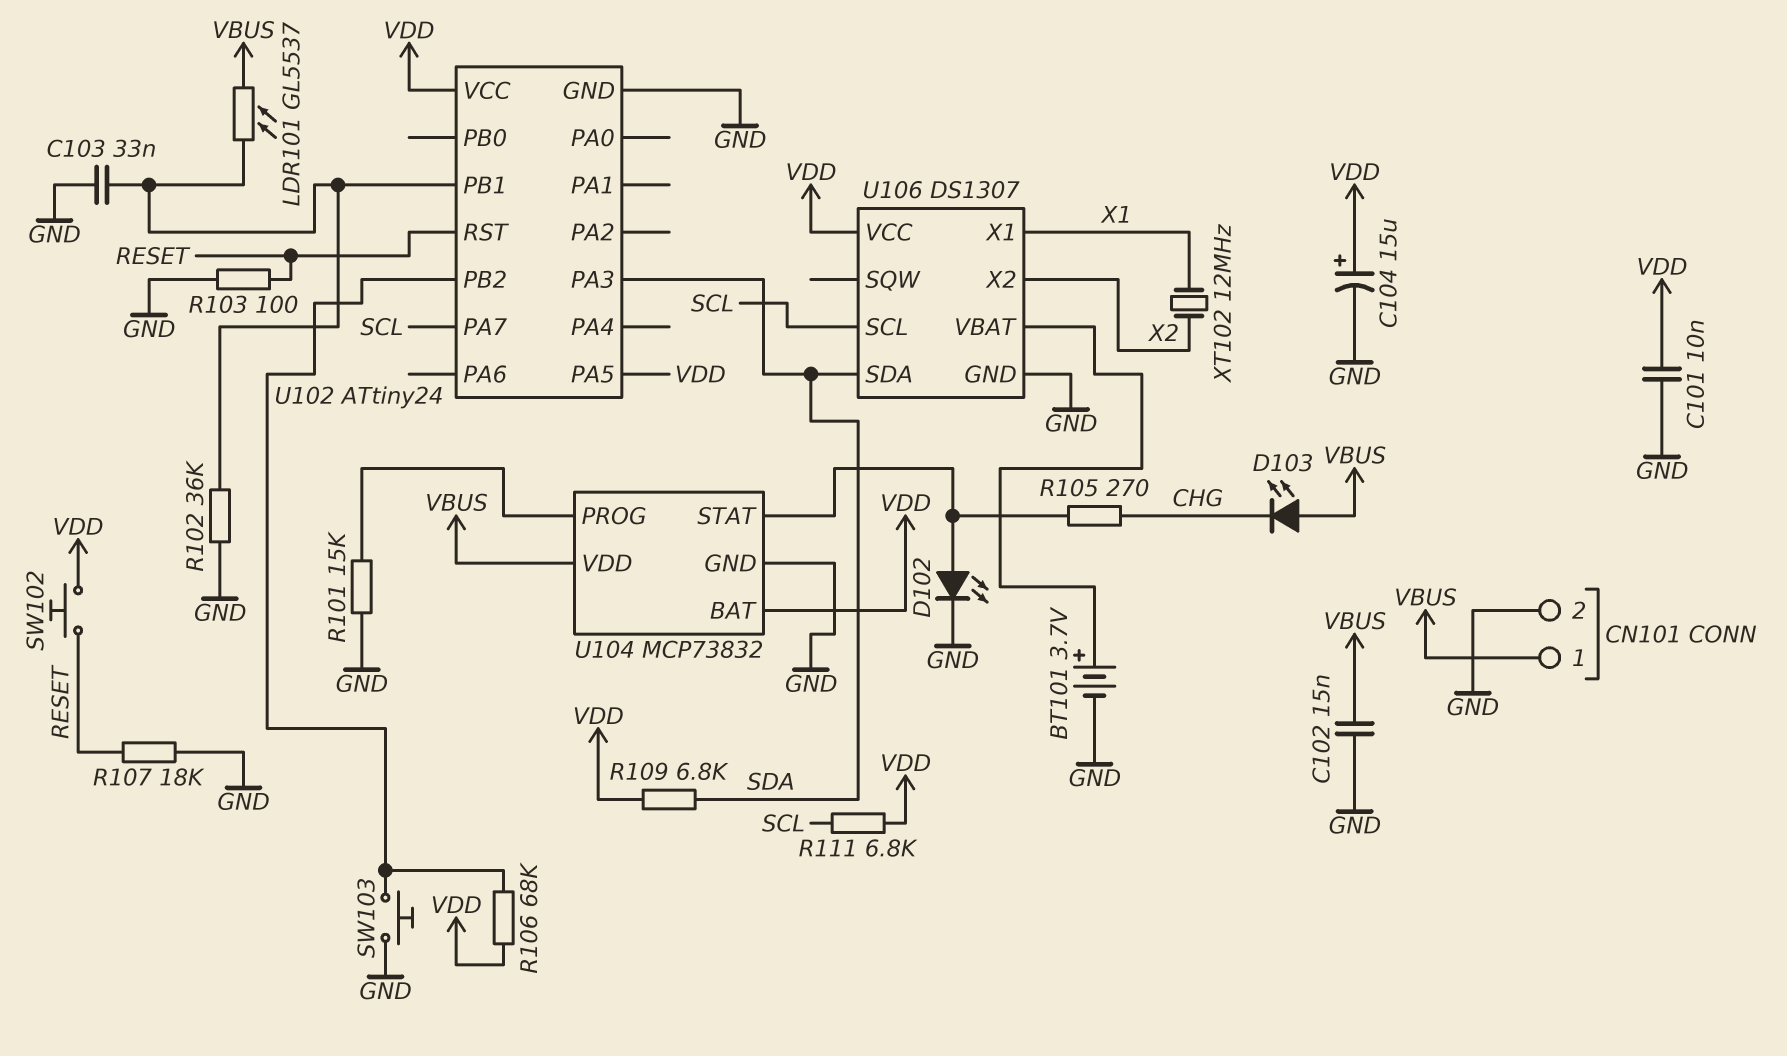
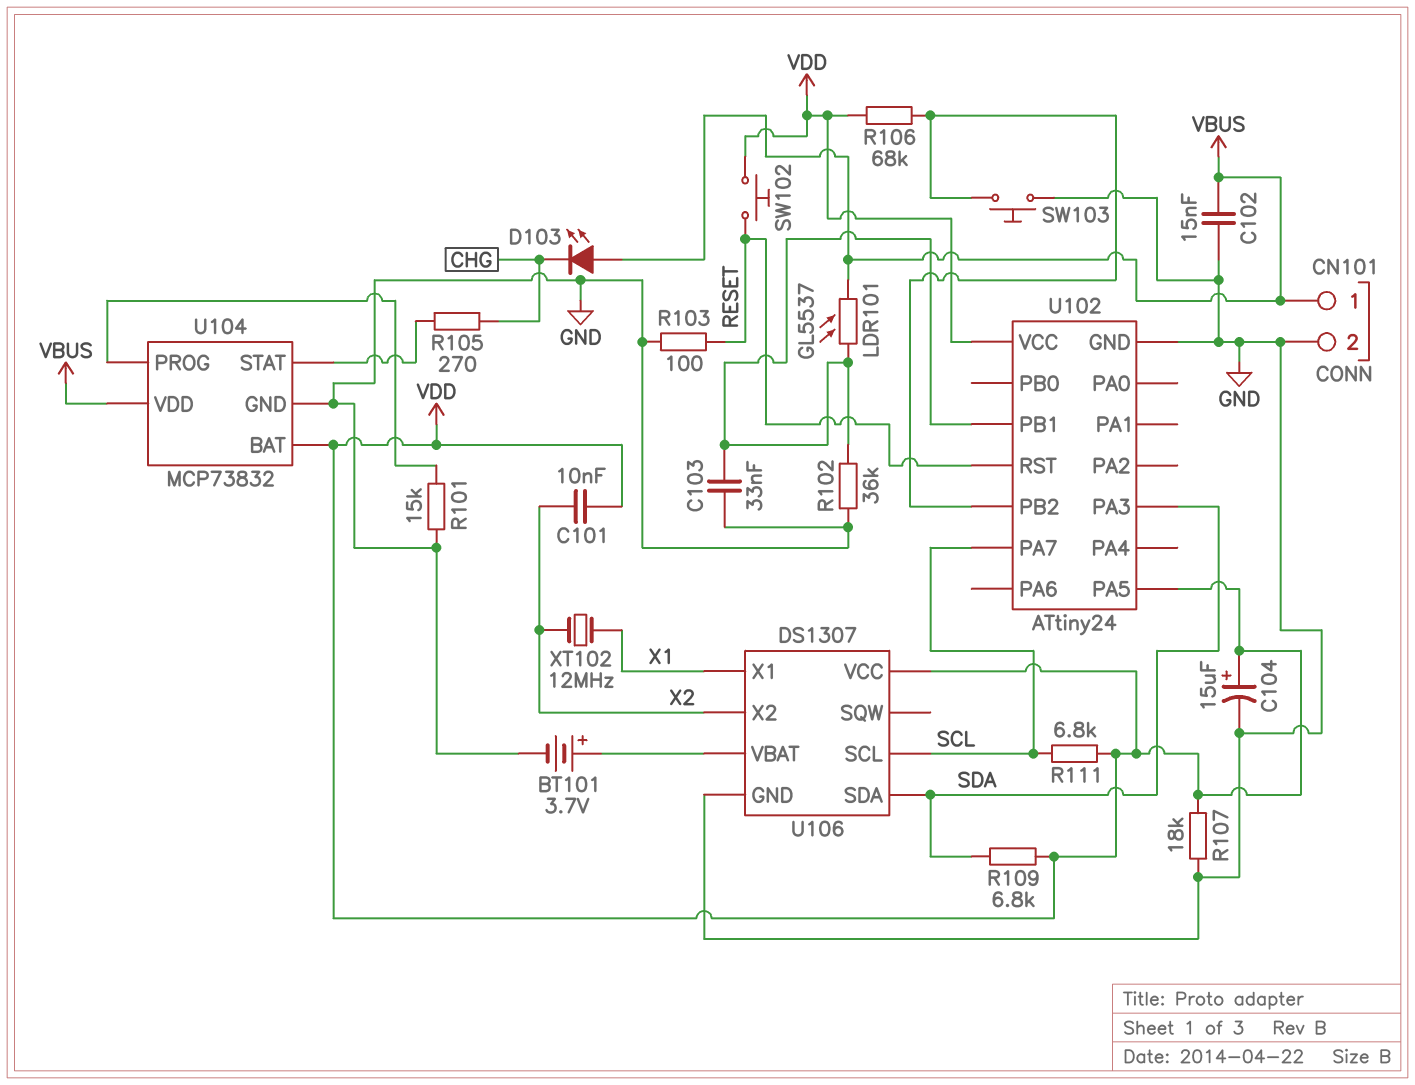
C101: 10nF (GND, VDD) -> 10nF (VDD, X2)
D102: LED (A U104/STAT, K GND) -> none
R107: 18k (GND, RESET) -> 18k (GND, VDD)

